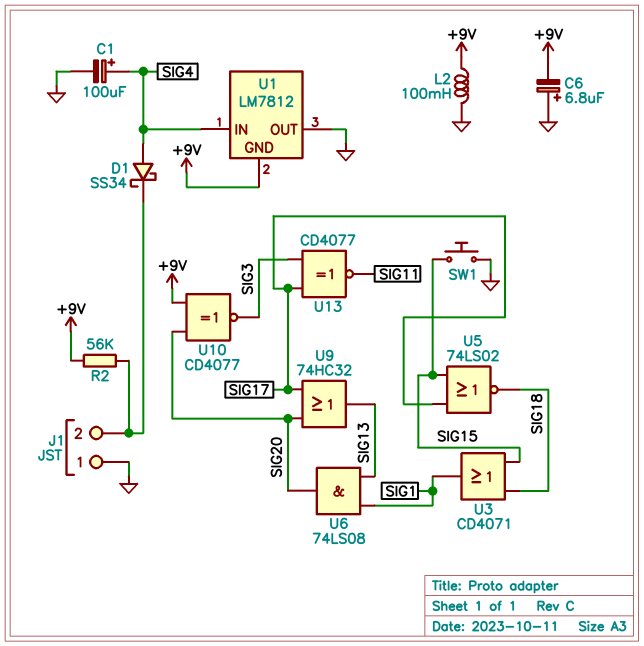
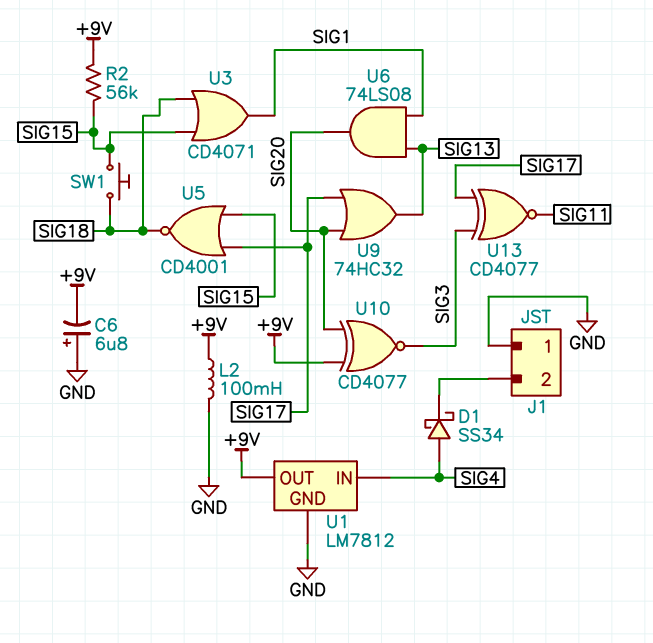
C1: 100uF (plus SIG4, minus GND) -> none
R2: 56k (+9V, J1/2) -> 56k (+9V, SIG15)
SW1: button (GND, SIG15) -> button (SIG15, SIG18)
U1 pin GND: +9V -> GND
U1 pin OUT: GND -> +9V
U5: NOR 74LS02 (in SIG15, in SIG17, out SIG18) -> NOR CD4001 (in SIG15, in SIG17, out SIG18)

